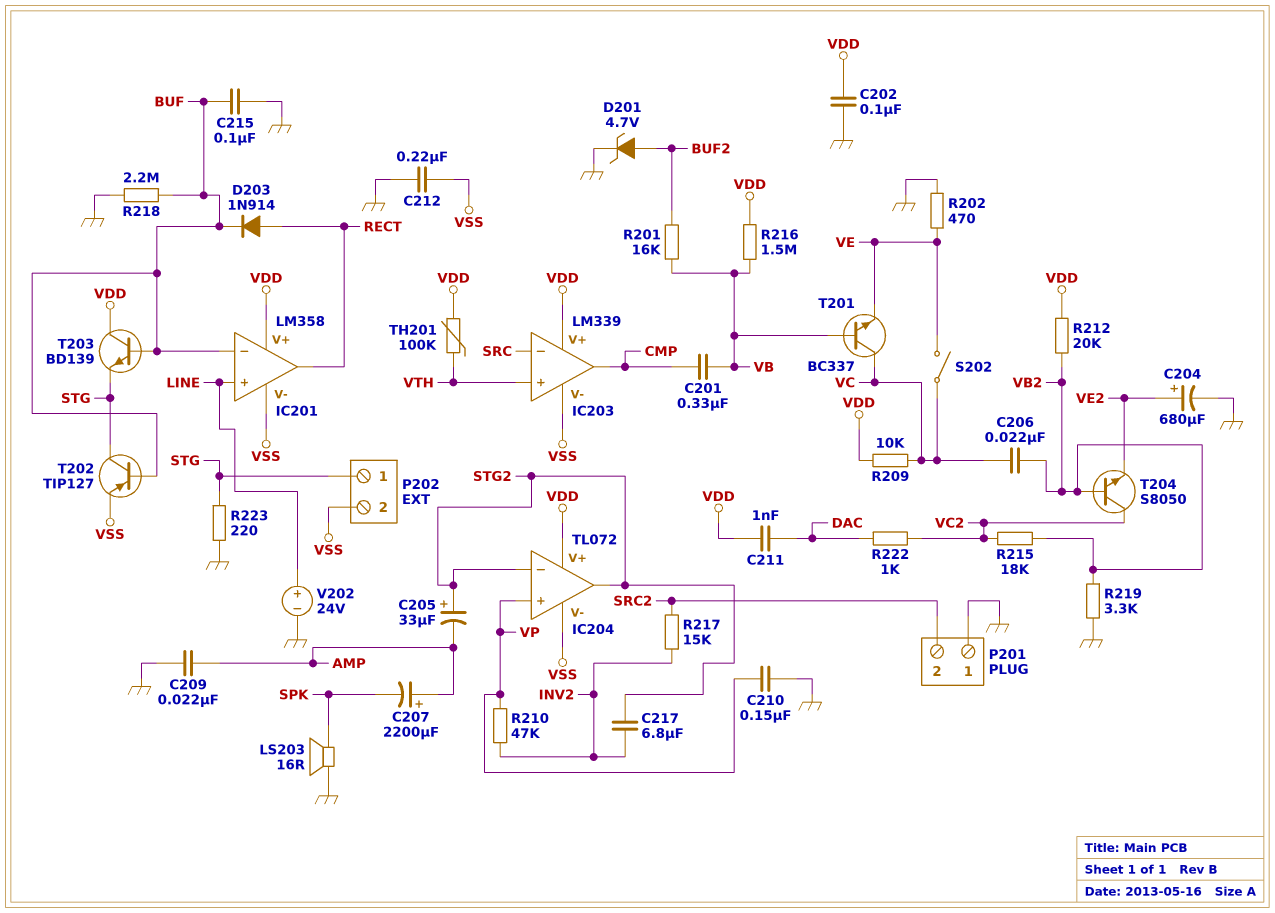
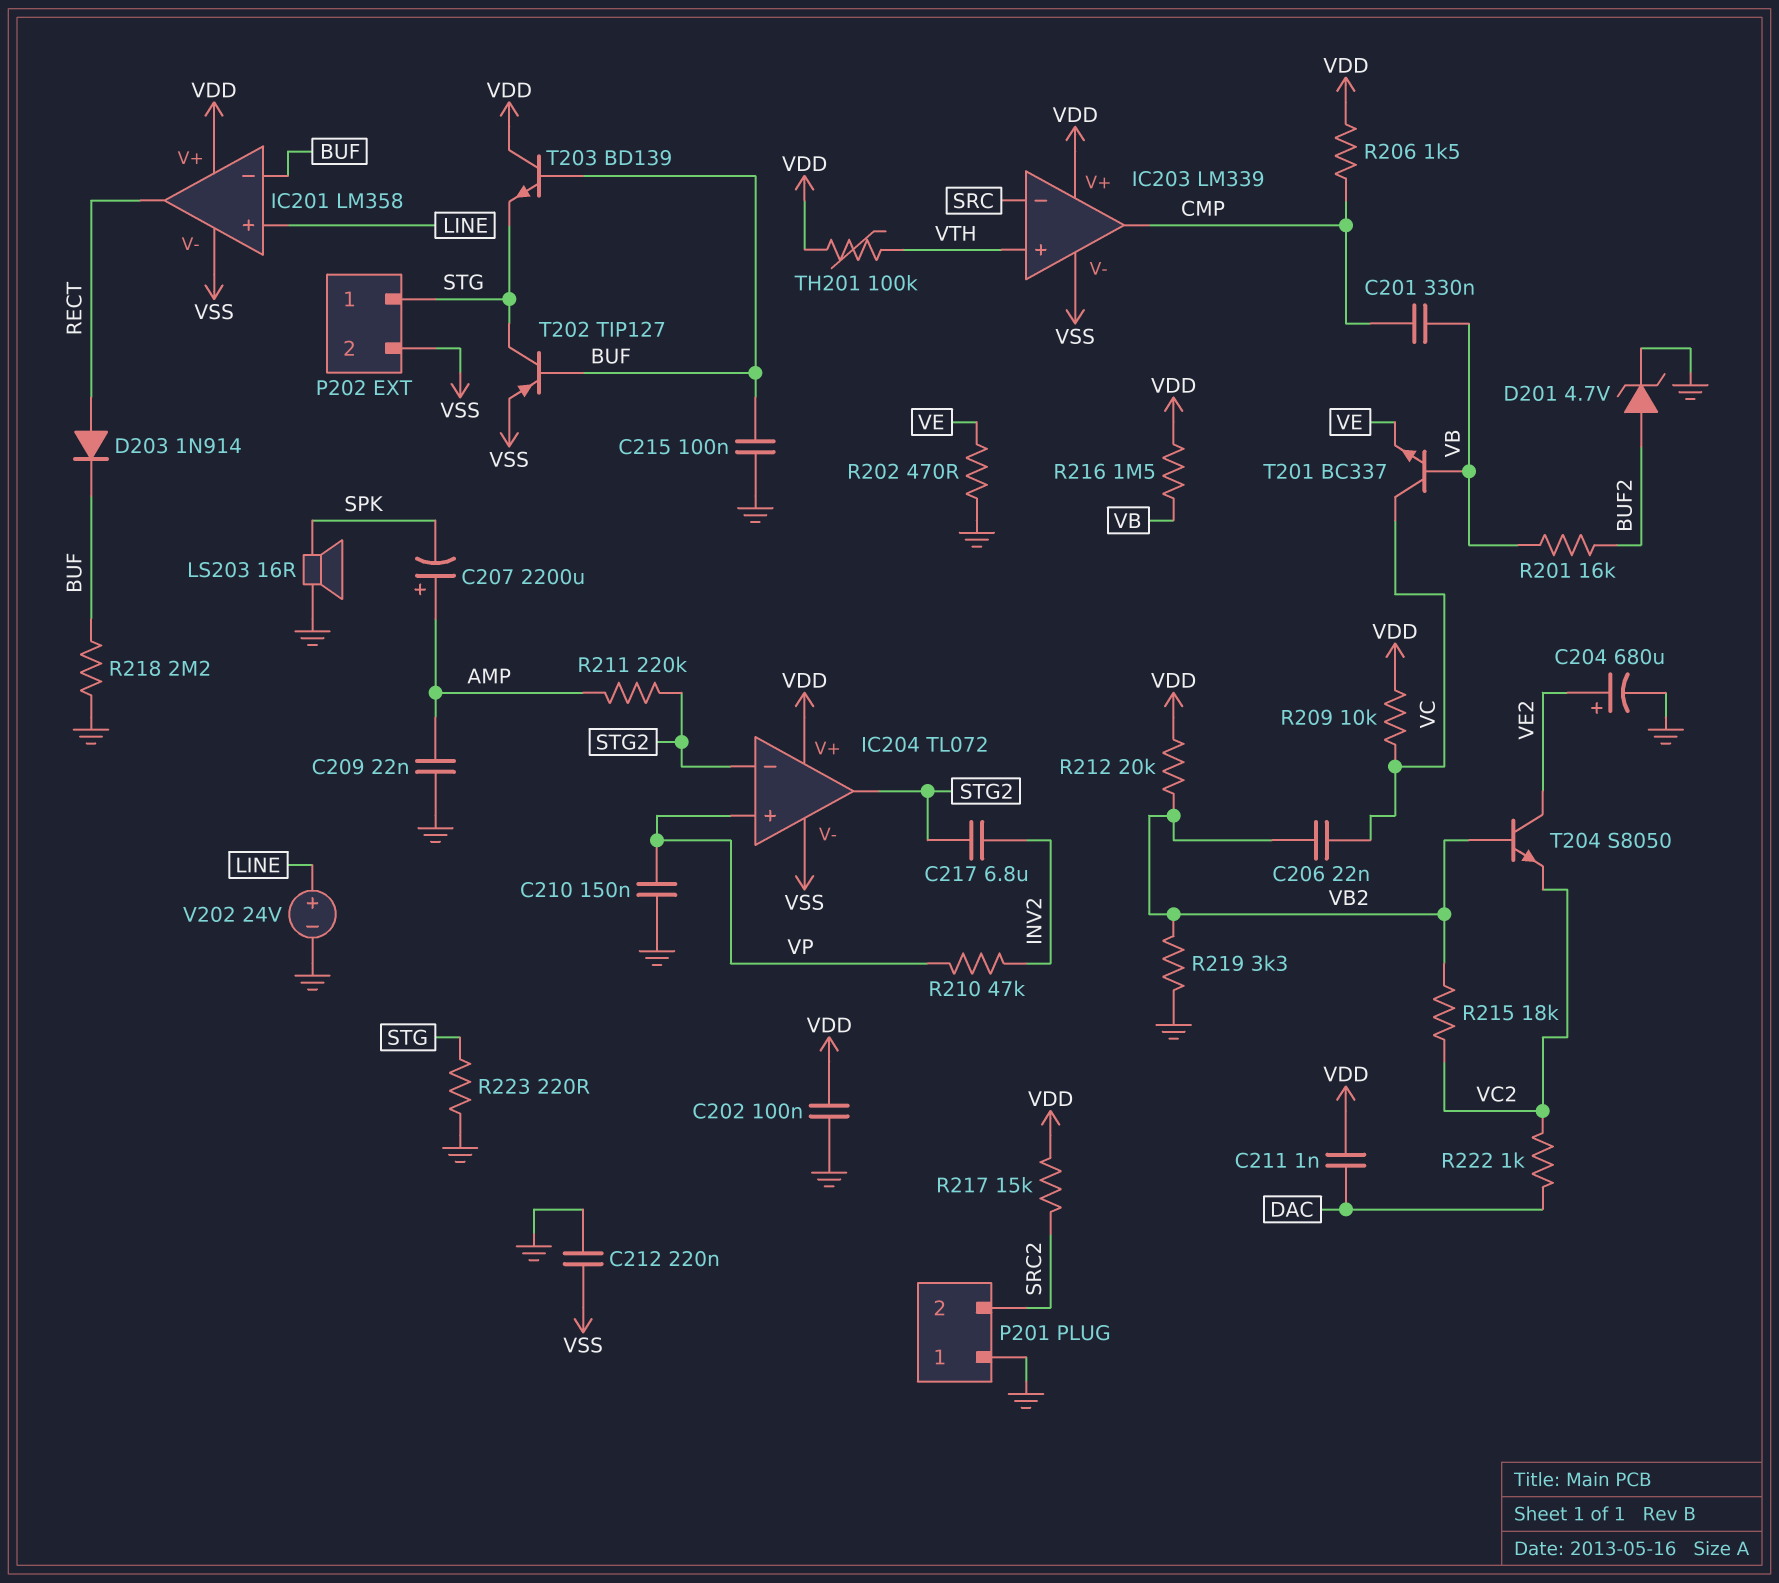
C205: 33uF (plus STG2, minus AMP) -> none
R206: none -> 1.5k (CMP, VDD)
R211: none -> 220k (AMP, STG2)
R217: 15k (INV2, SRC2) -> 15k (SRC2, VDD)
S202: switch (VC, VE) -> none
T204: NPN S8050 (B VB2, C VC2, E VE2) -> NPN S8050 (B VB2, C VE2, E VC2)

